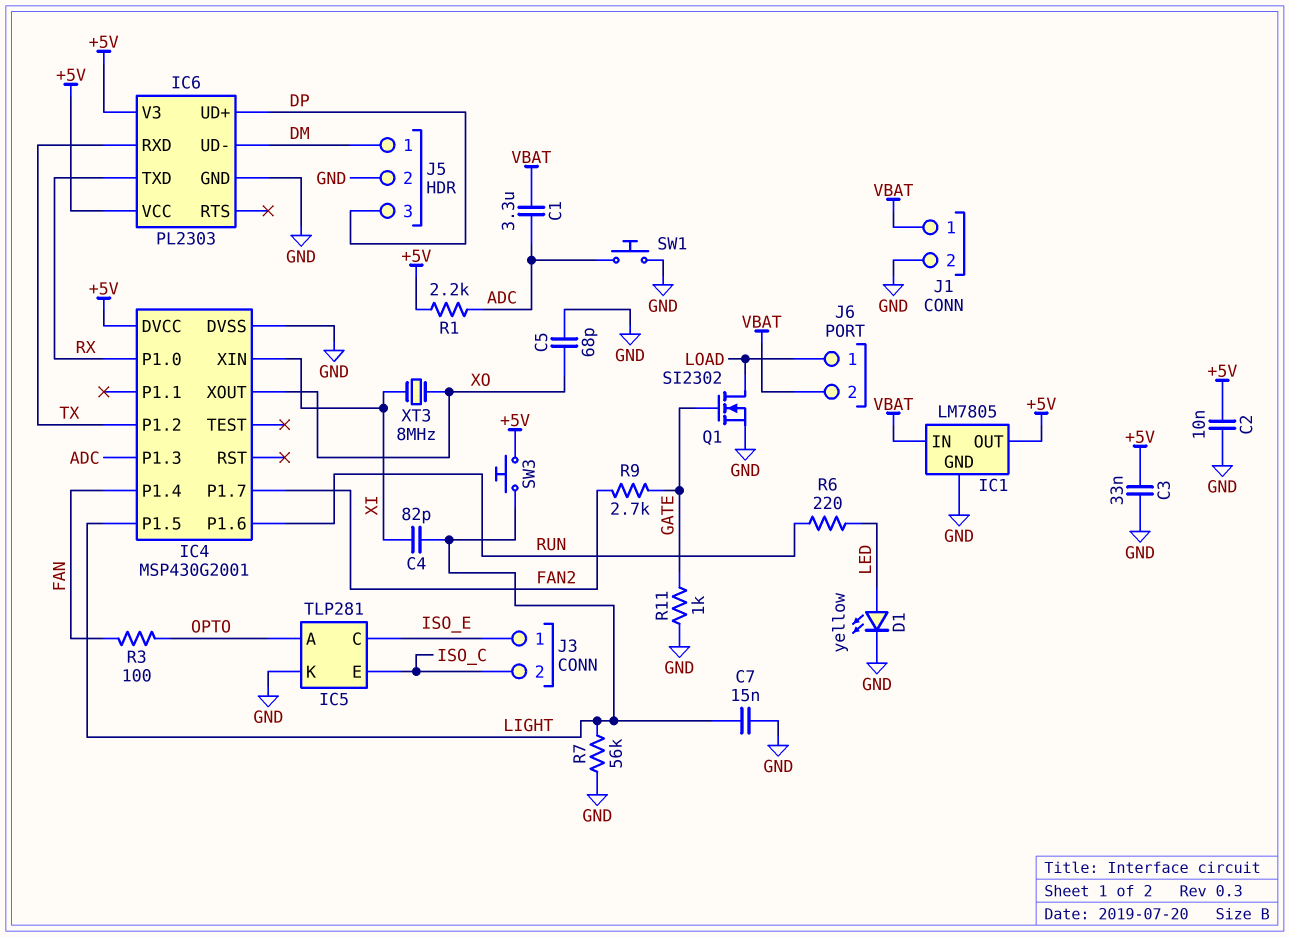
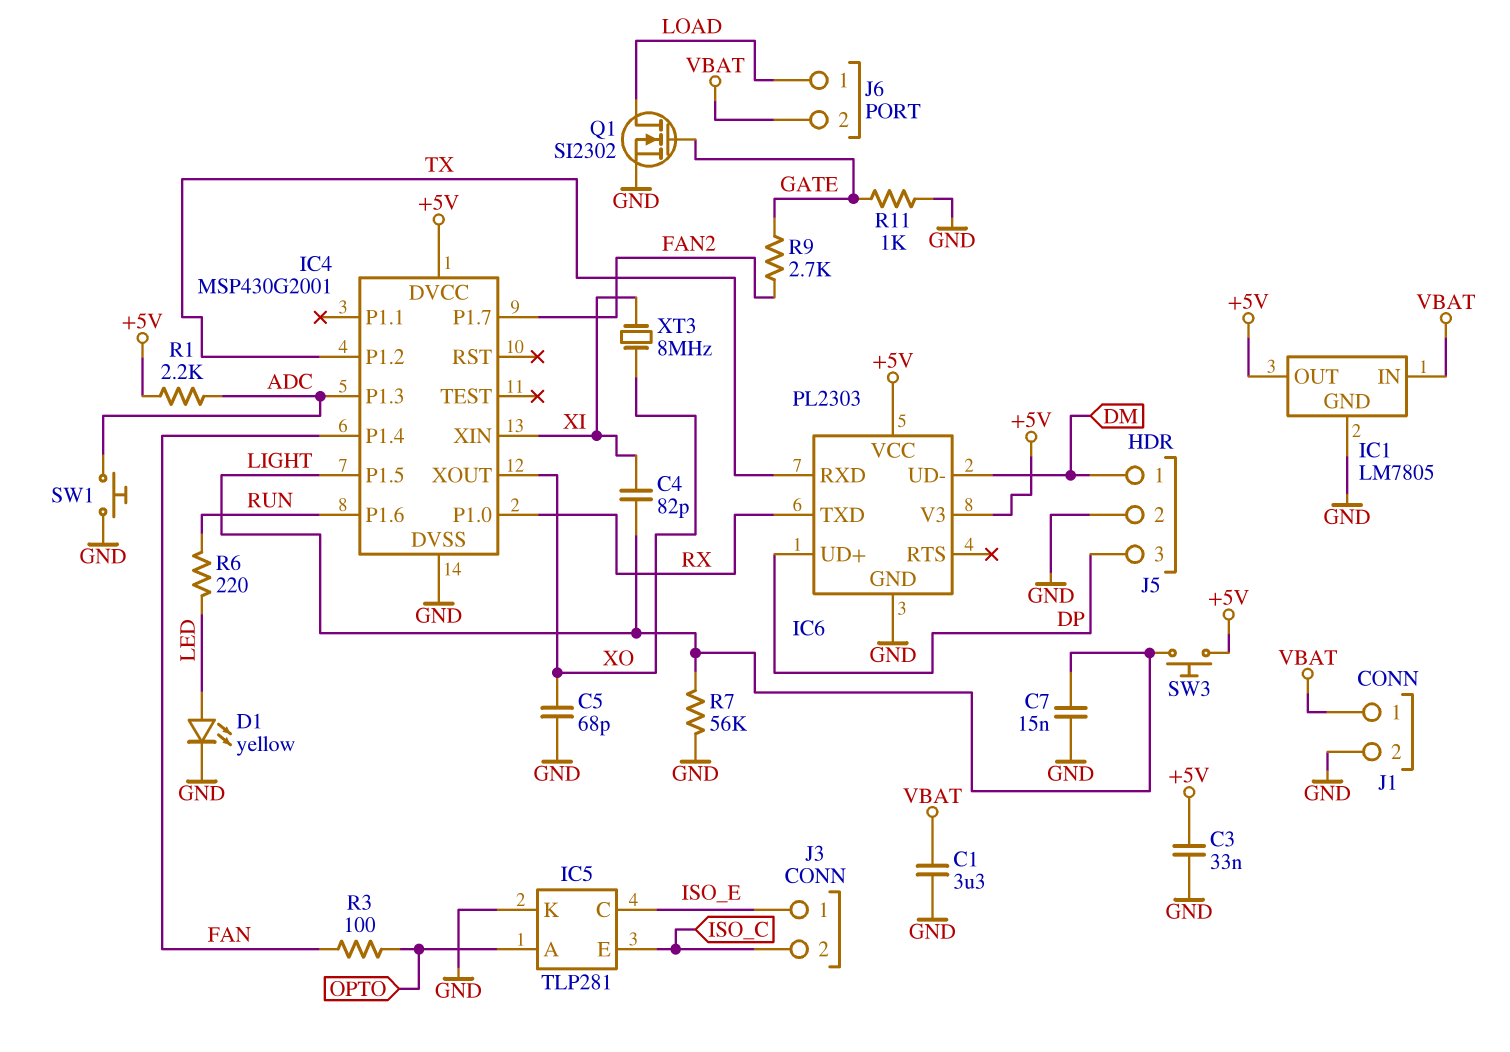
C1: 3.3uF (ADC, VBAT) -> 3.3uF (GND, VBAT)
C2: 10nF (+5V, GND) -> none

